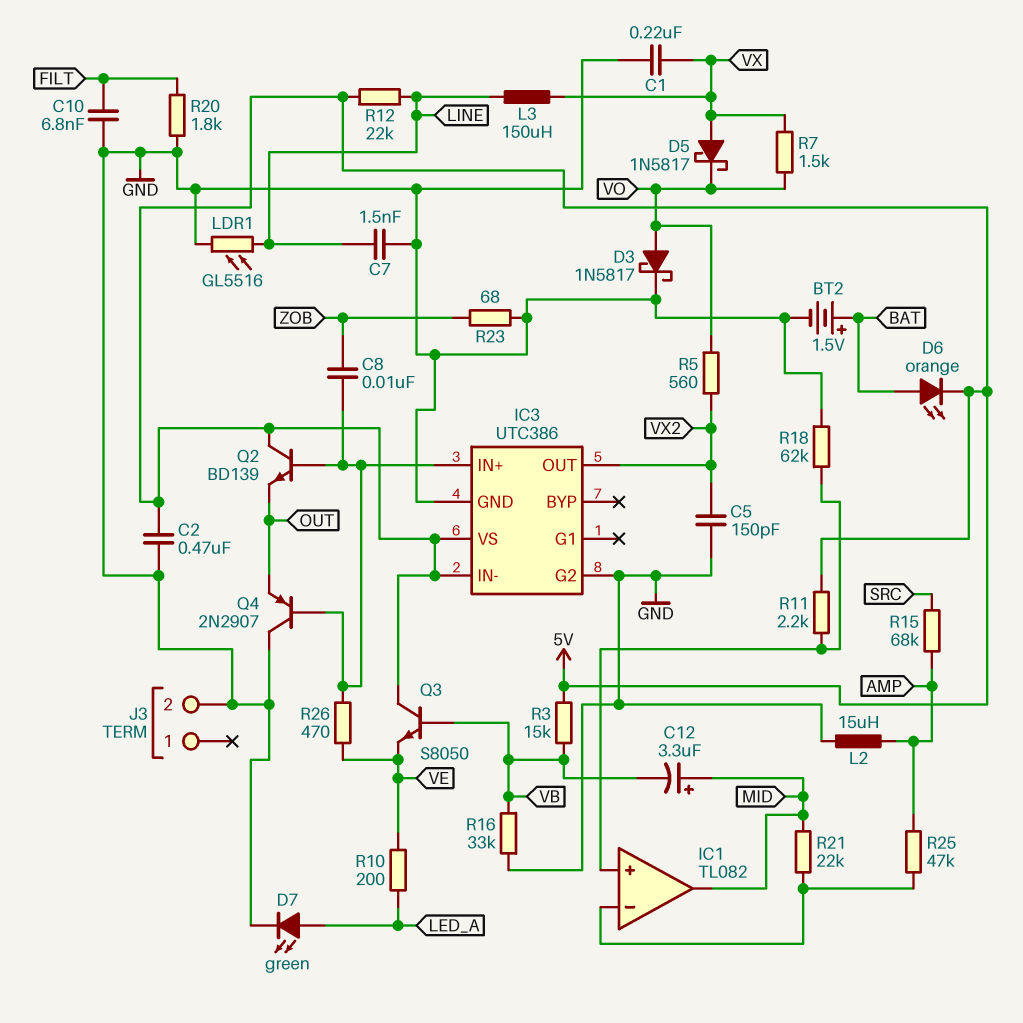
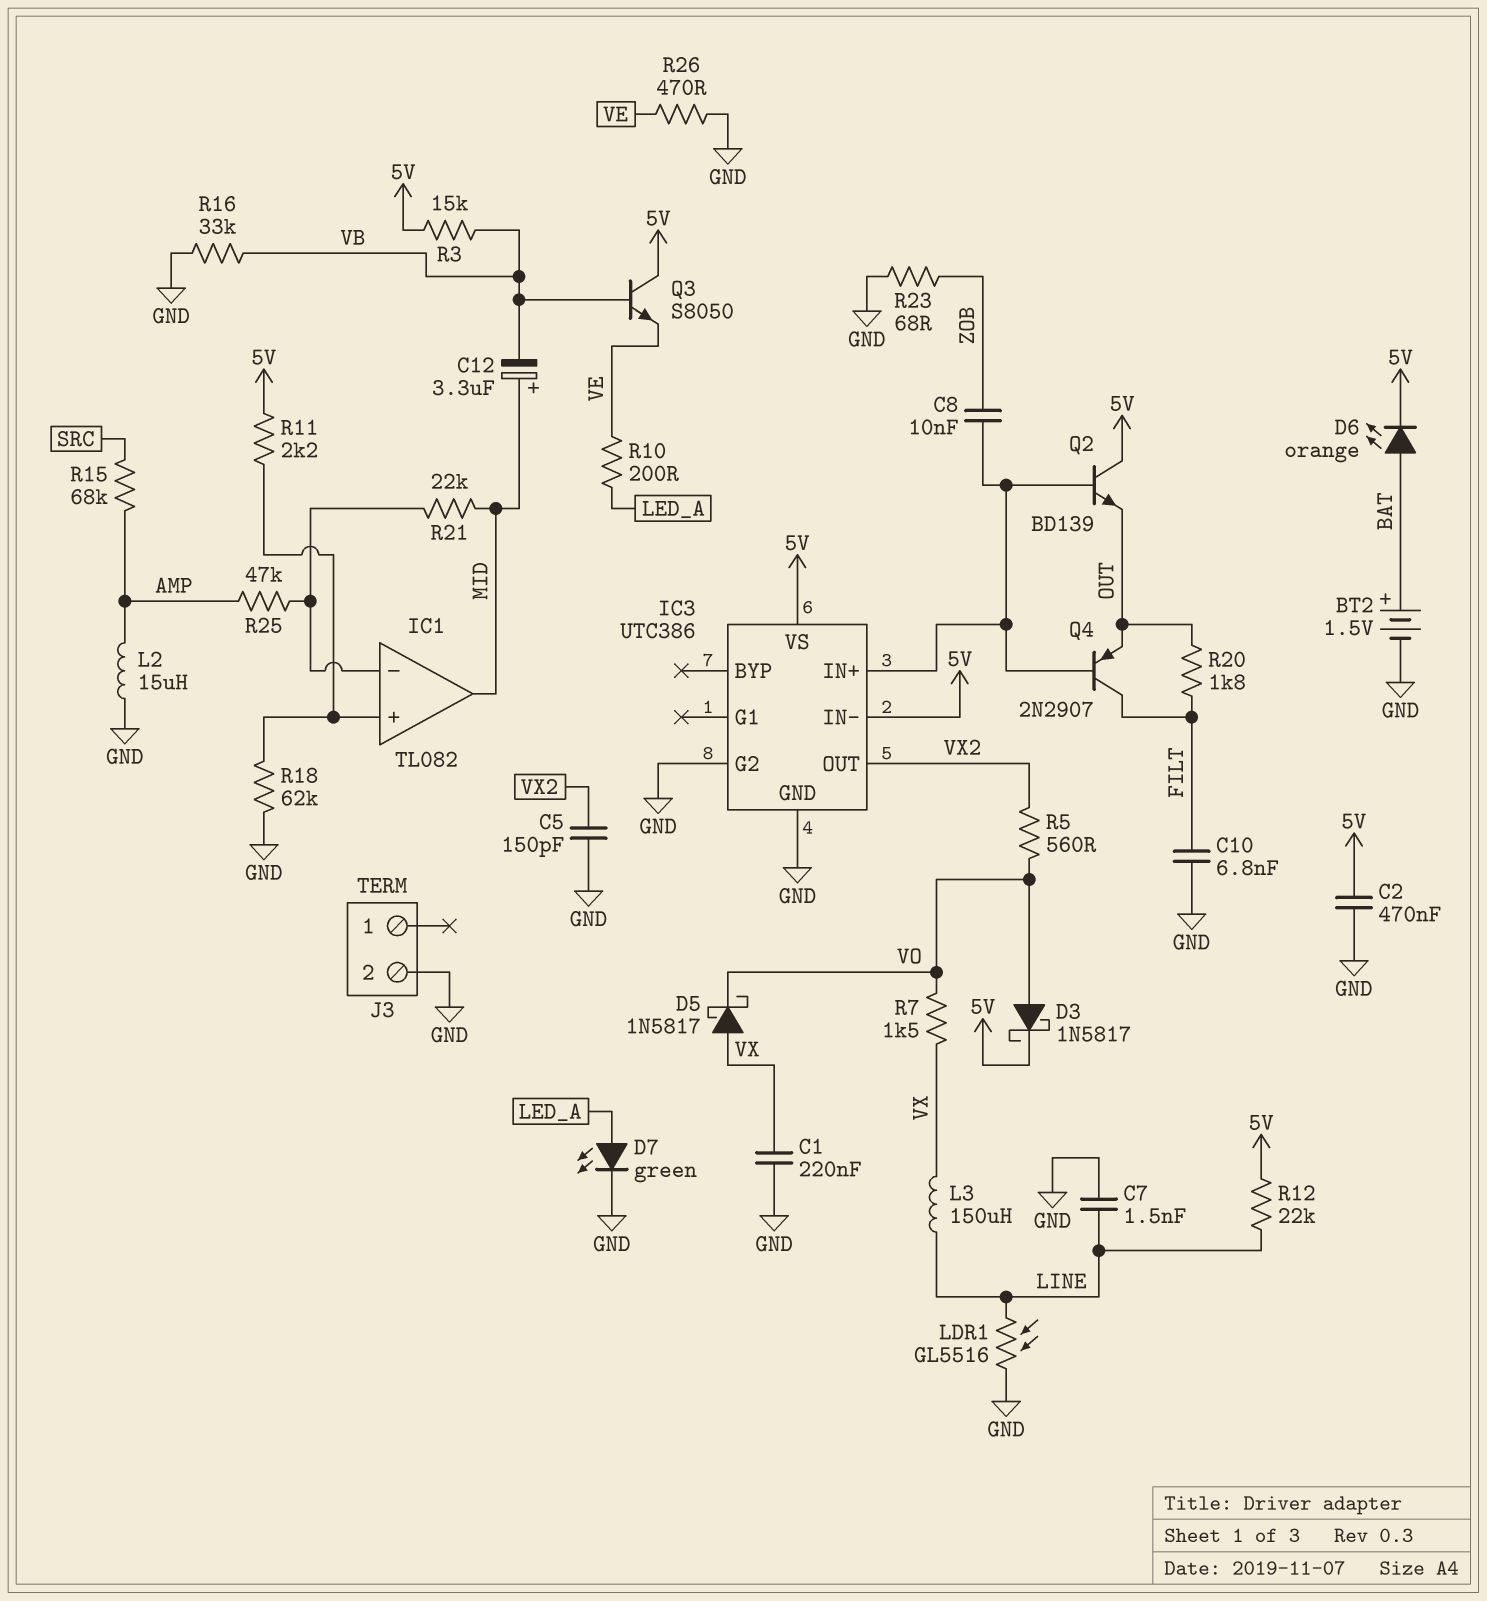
D3: schottky 1N5817 (A VO, K GND) -> schottky 1N5817 (A VO, K 5V)
Q4: PNP 2N2907 (B IC3/IN+, C GND, E OUT) -> PNP 2N2907 (B IC3/IN+, C FILT, E OUT)
R20: 1.8k (FILT, GND) -> 1.8k (FILT, OUT)
R26: 470 (IC3/IN+, VE) -> 470 (GND, VE)

